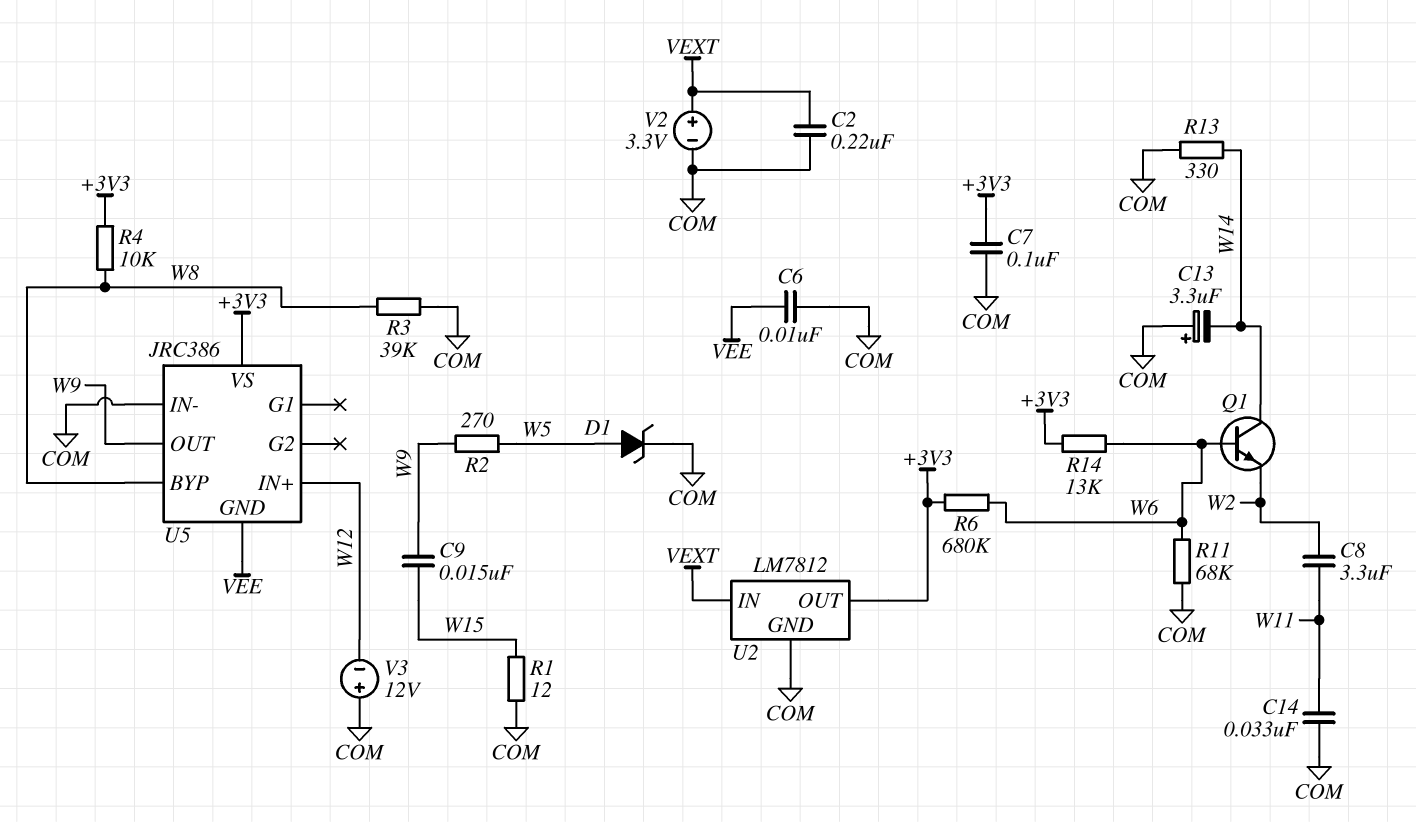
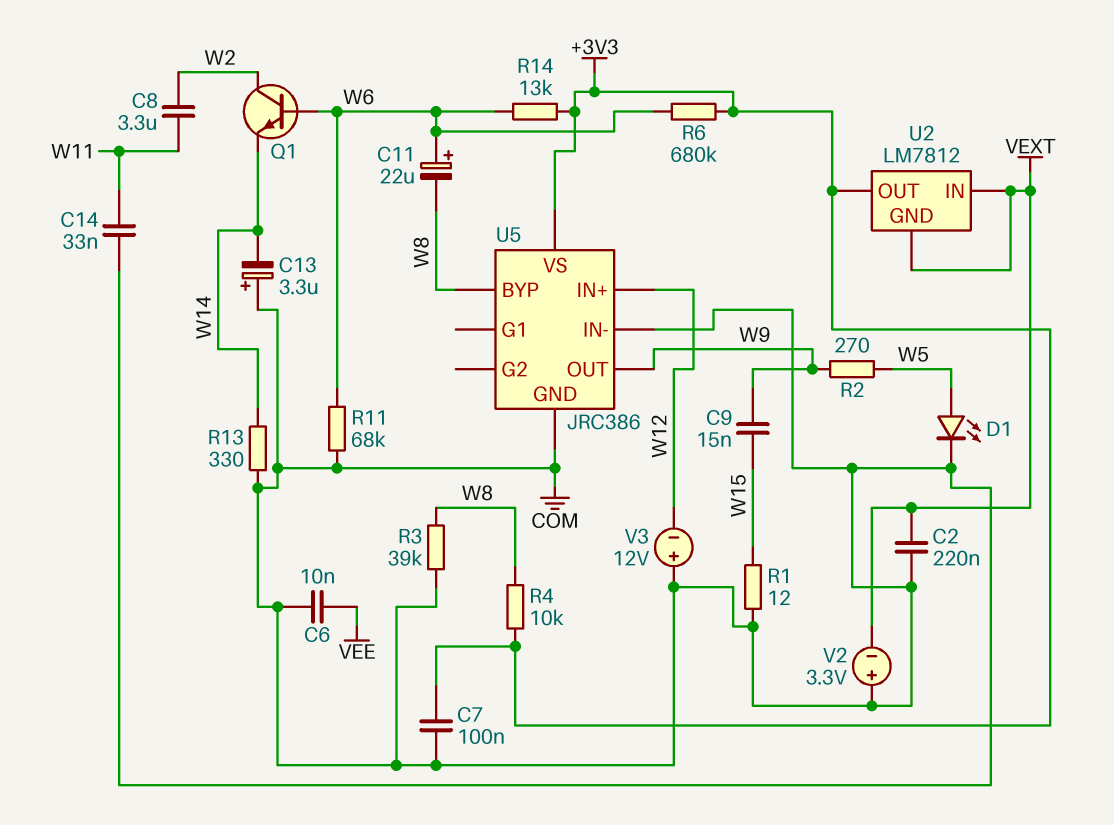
C11: none -> 22uF (plus W6, minus W8)
D1: zener (A W5, K COM) -> LED (A W5, K COM)
Q1: NPN (B W6, C W14, E W2) -> NPN (B W6, C W2, E W14)
U2 pin GND: COM -> VEXT
U5 pin GND: VEE -> COM
V2: 3.3V (plus VEXT, minus COM) -> 3.3V (plus COM, minus VEXT)

